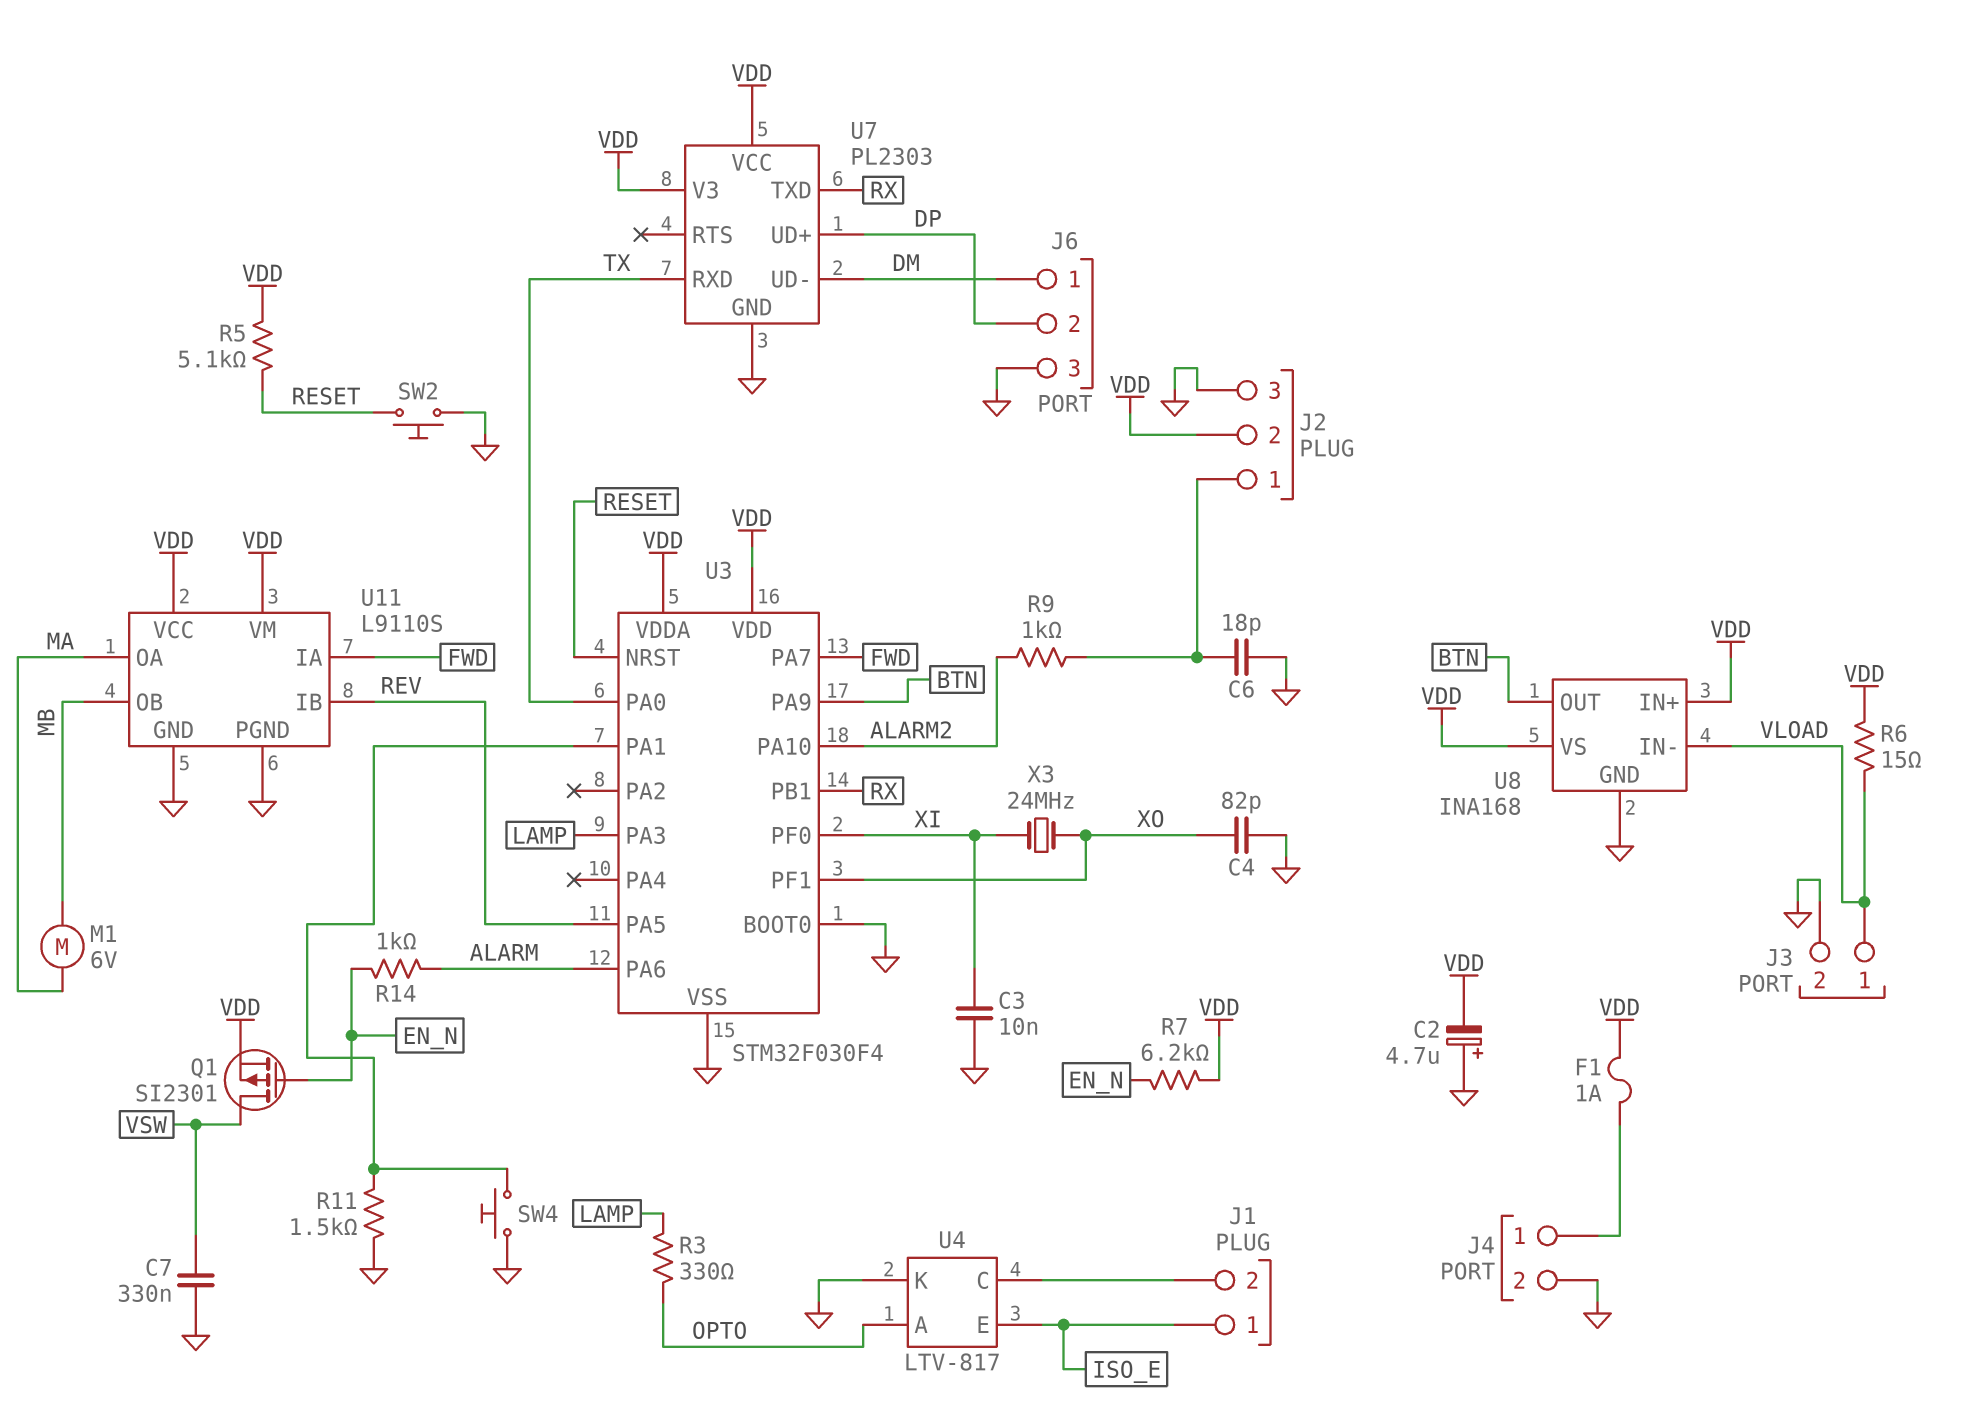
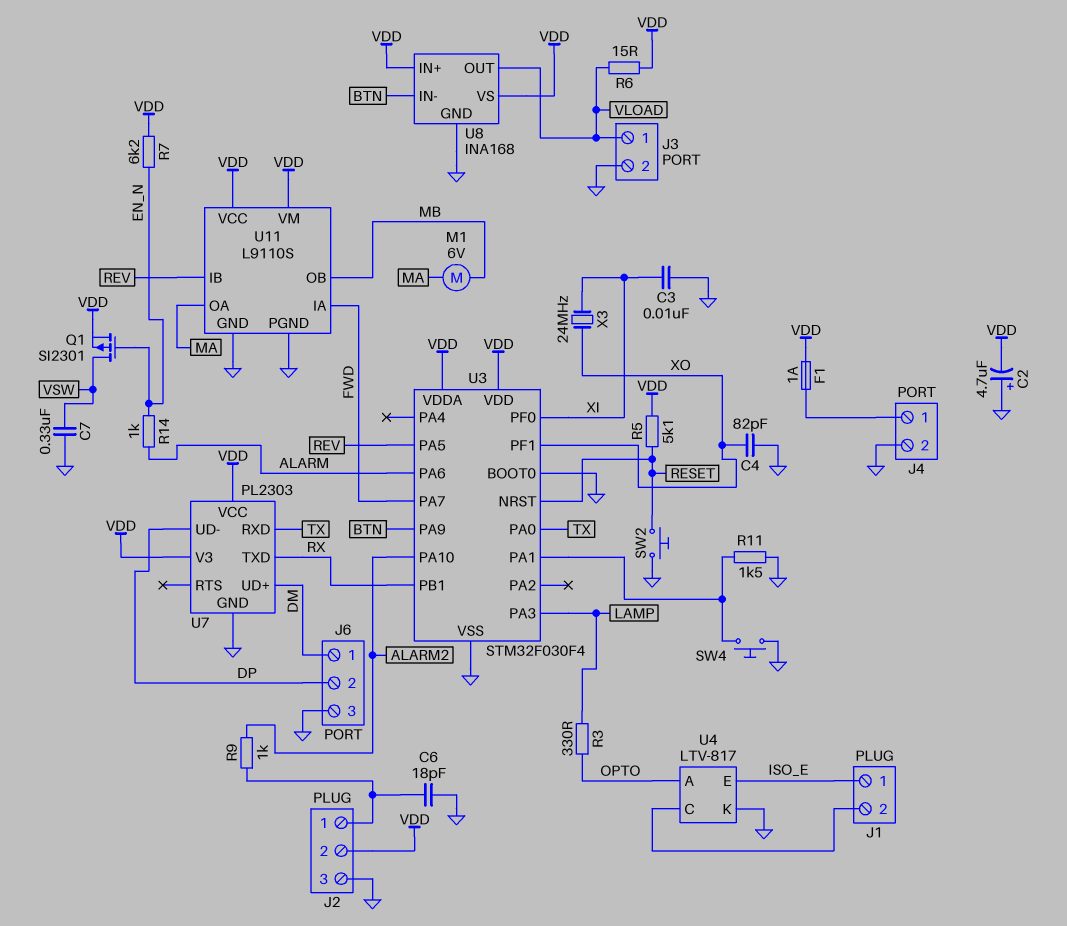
U7 pin UD+: DP -> DM
U7 pin UD-: DM -> DP
U8 pin IN-: VLOAD -> BTN
U8 pin OUT: BTN -> VLOAD

